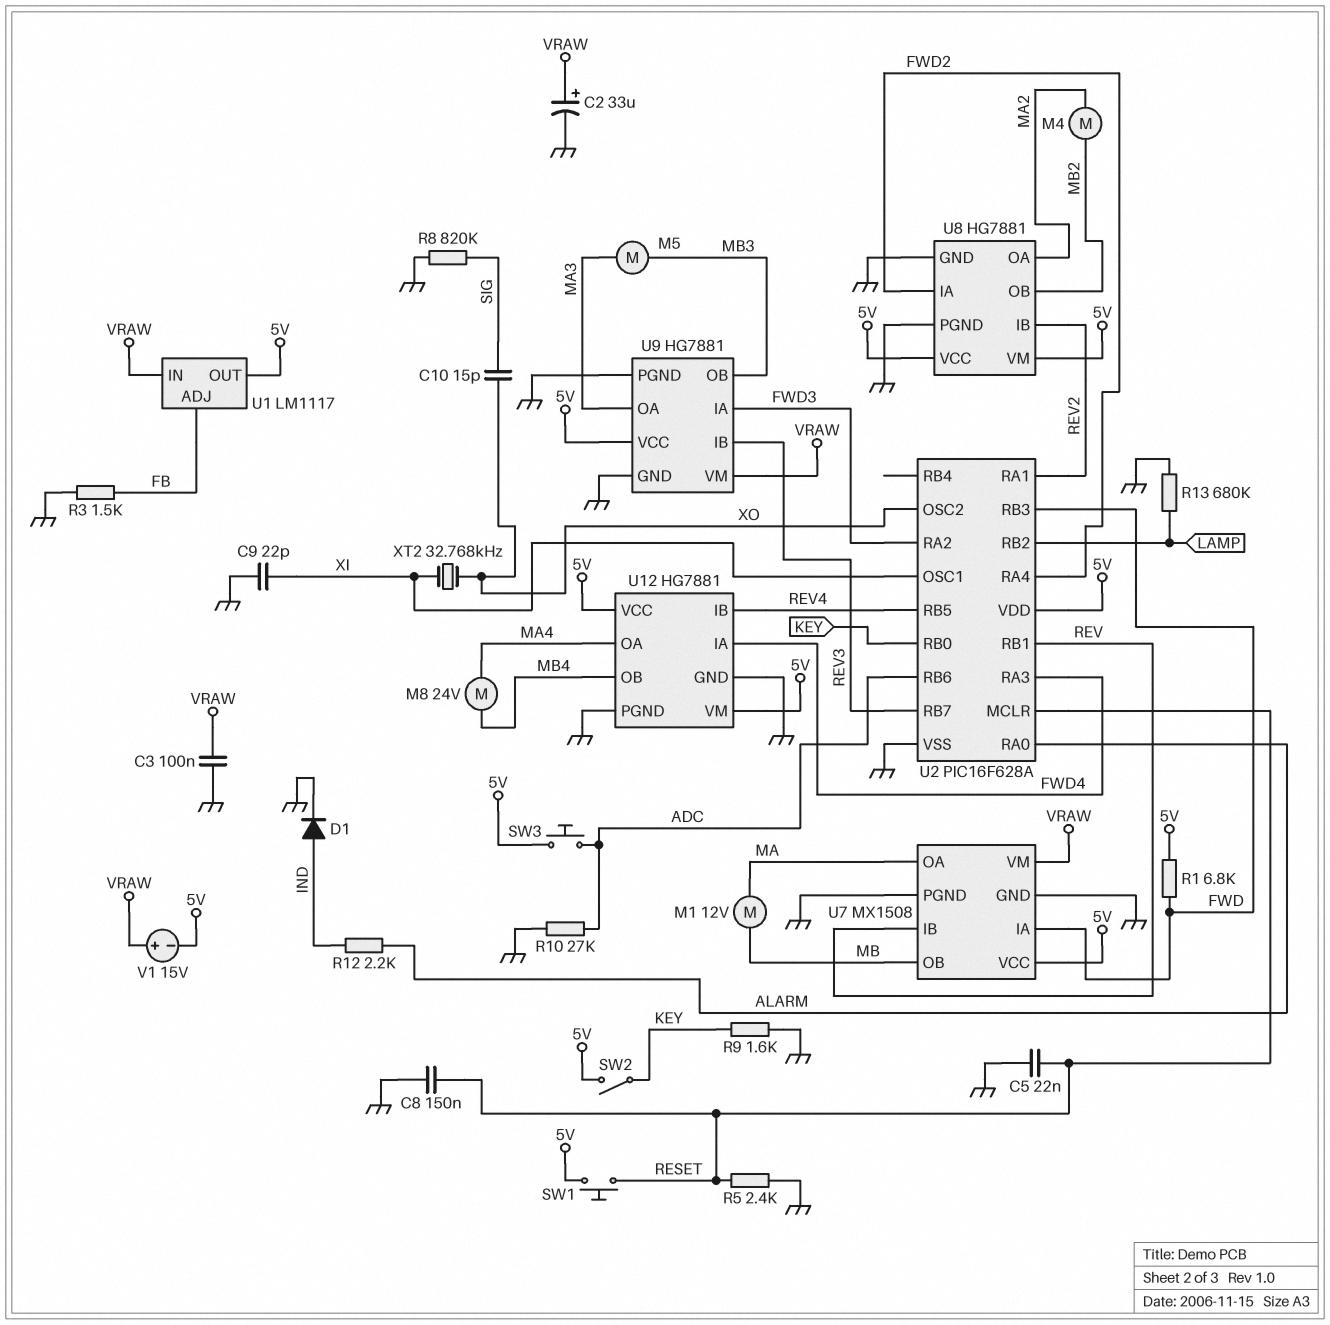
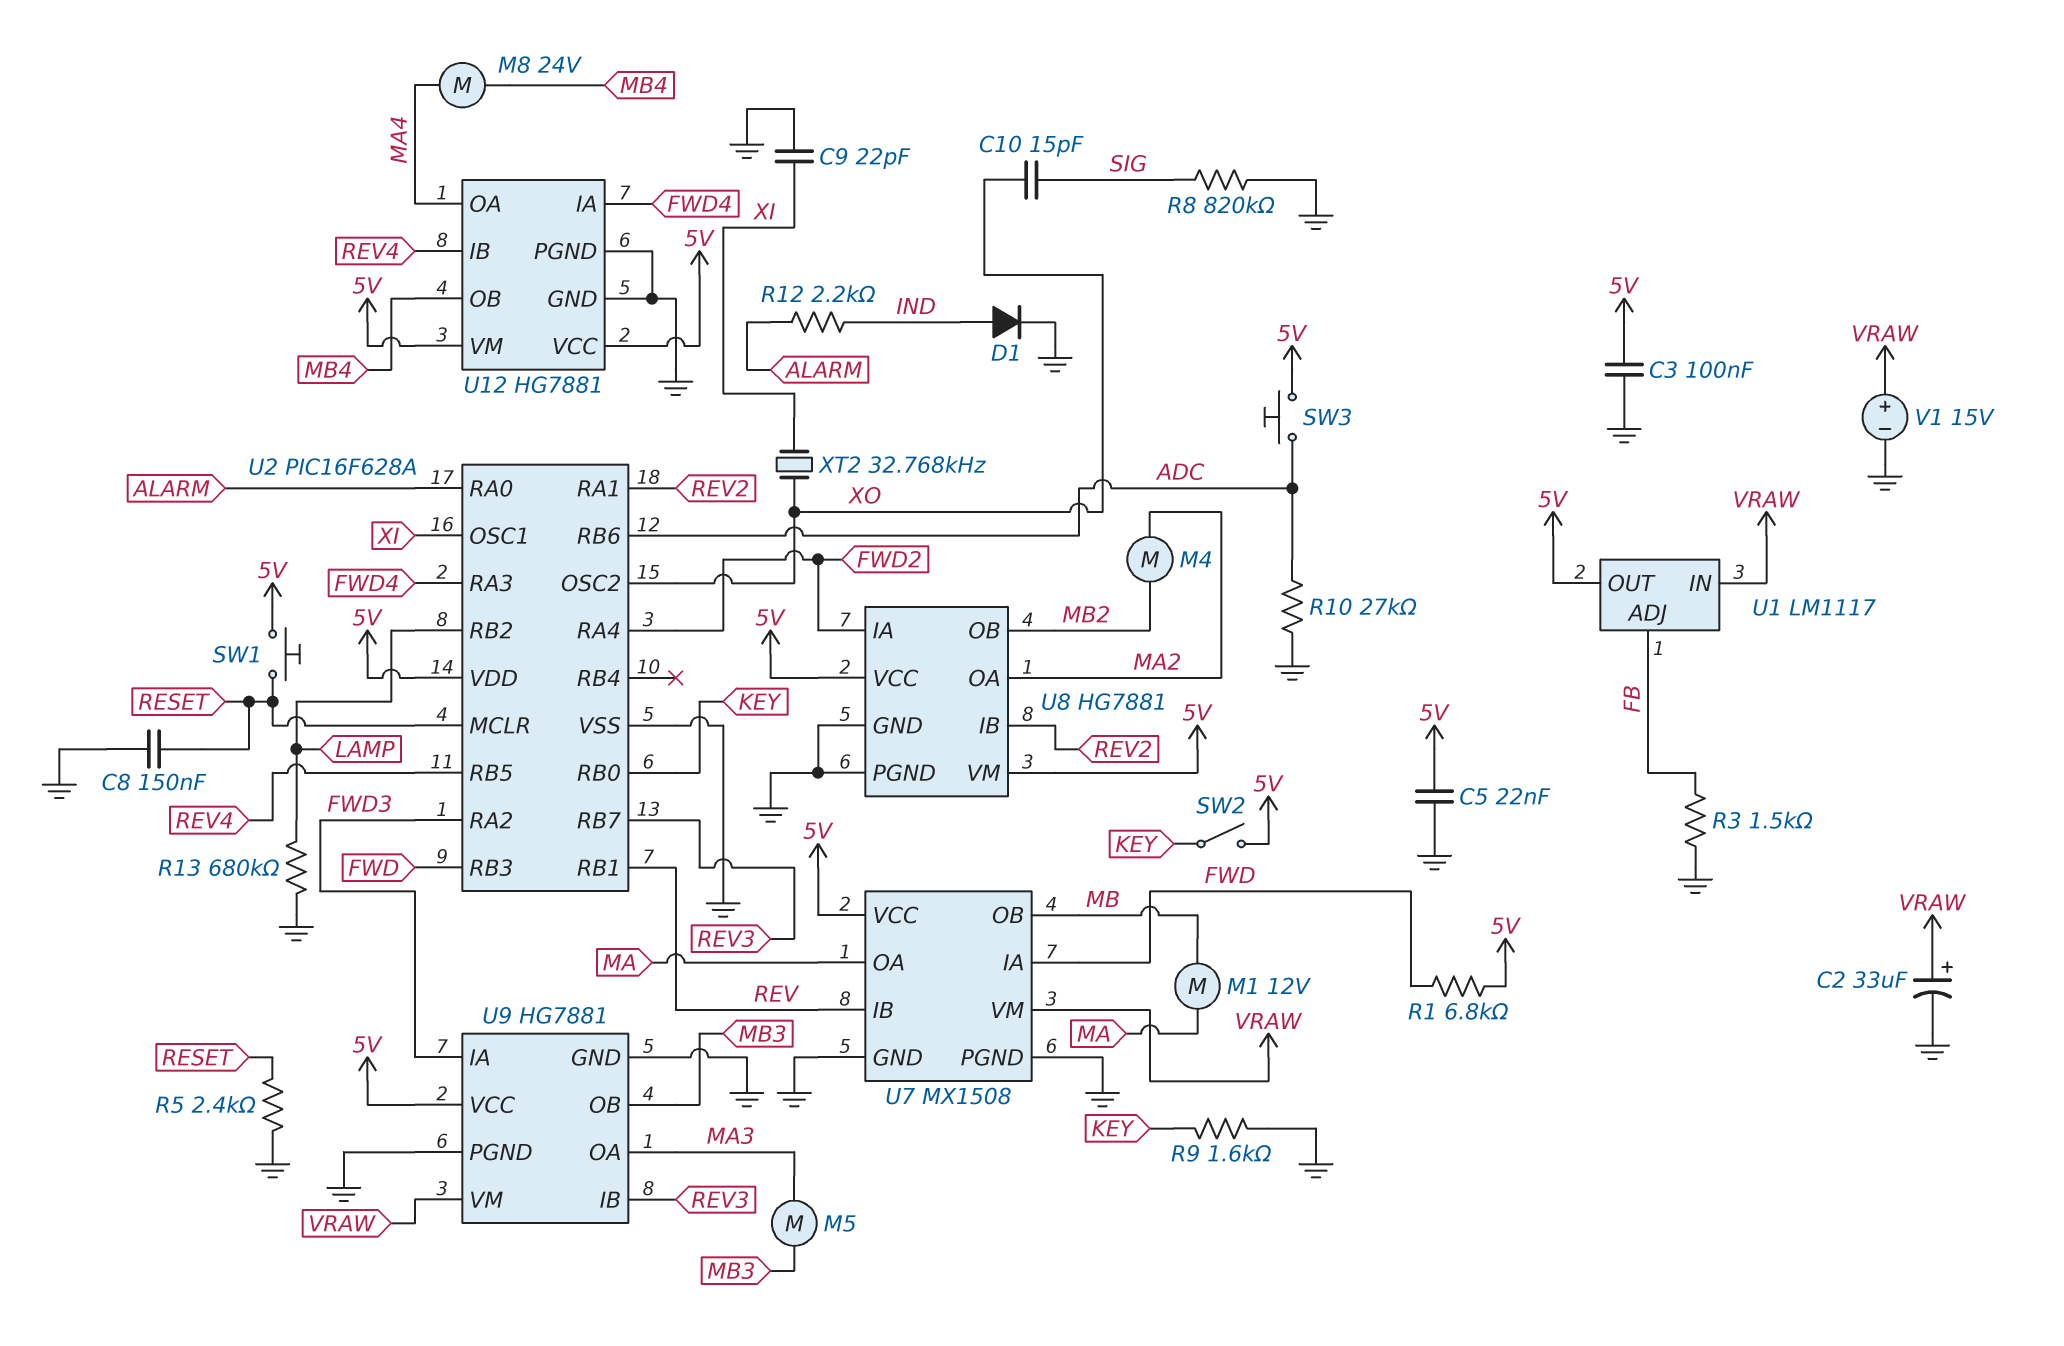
C3: 100nF (GND, VRAW) -> 100nF (5V, GND)
C5: 22nF (GND, RESET) -> 22nF (5V, GND)
V1: 15V (plus VRAW, minus 5V) -> 15V (plus VRAW, minus GND)

